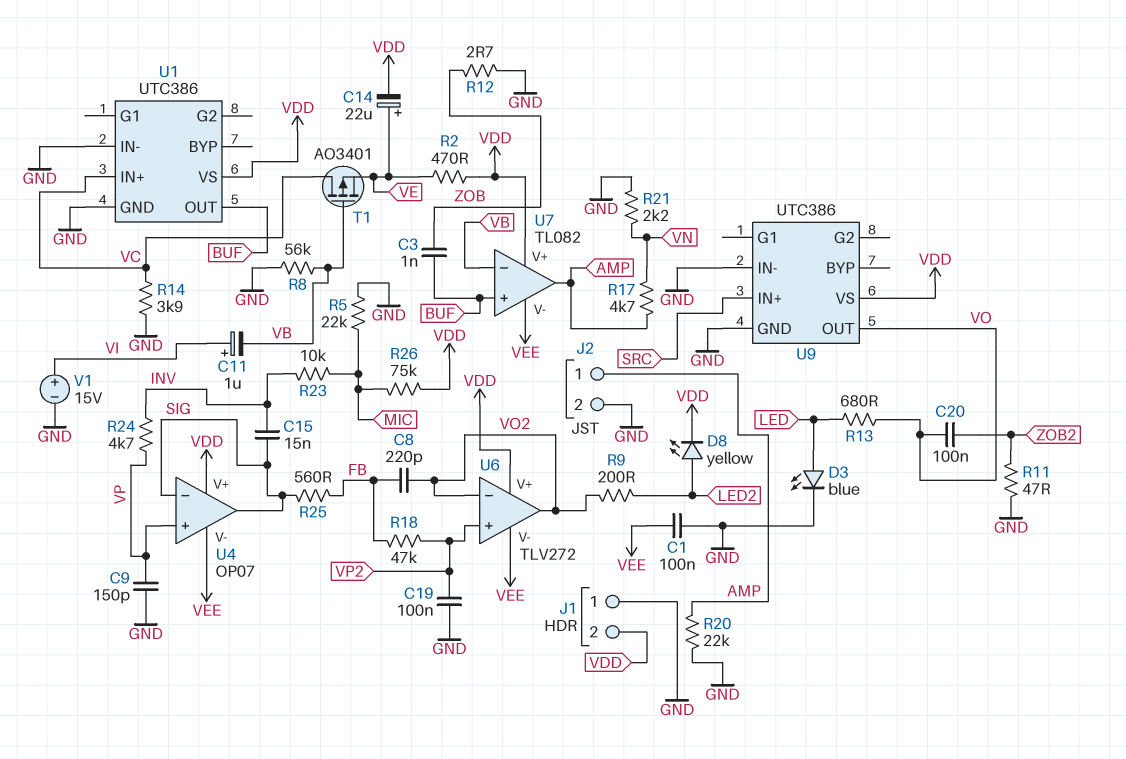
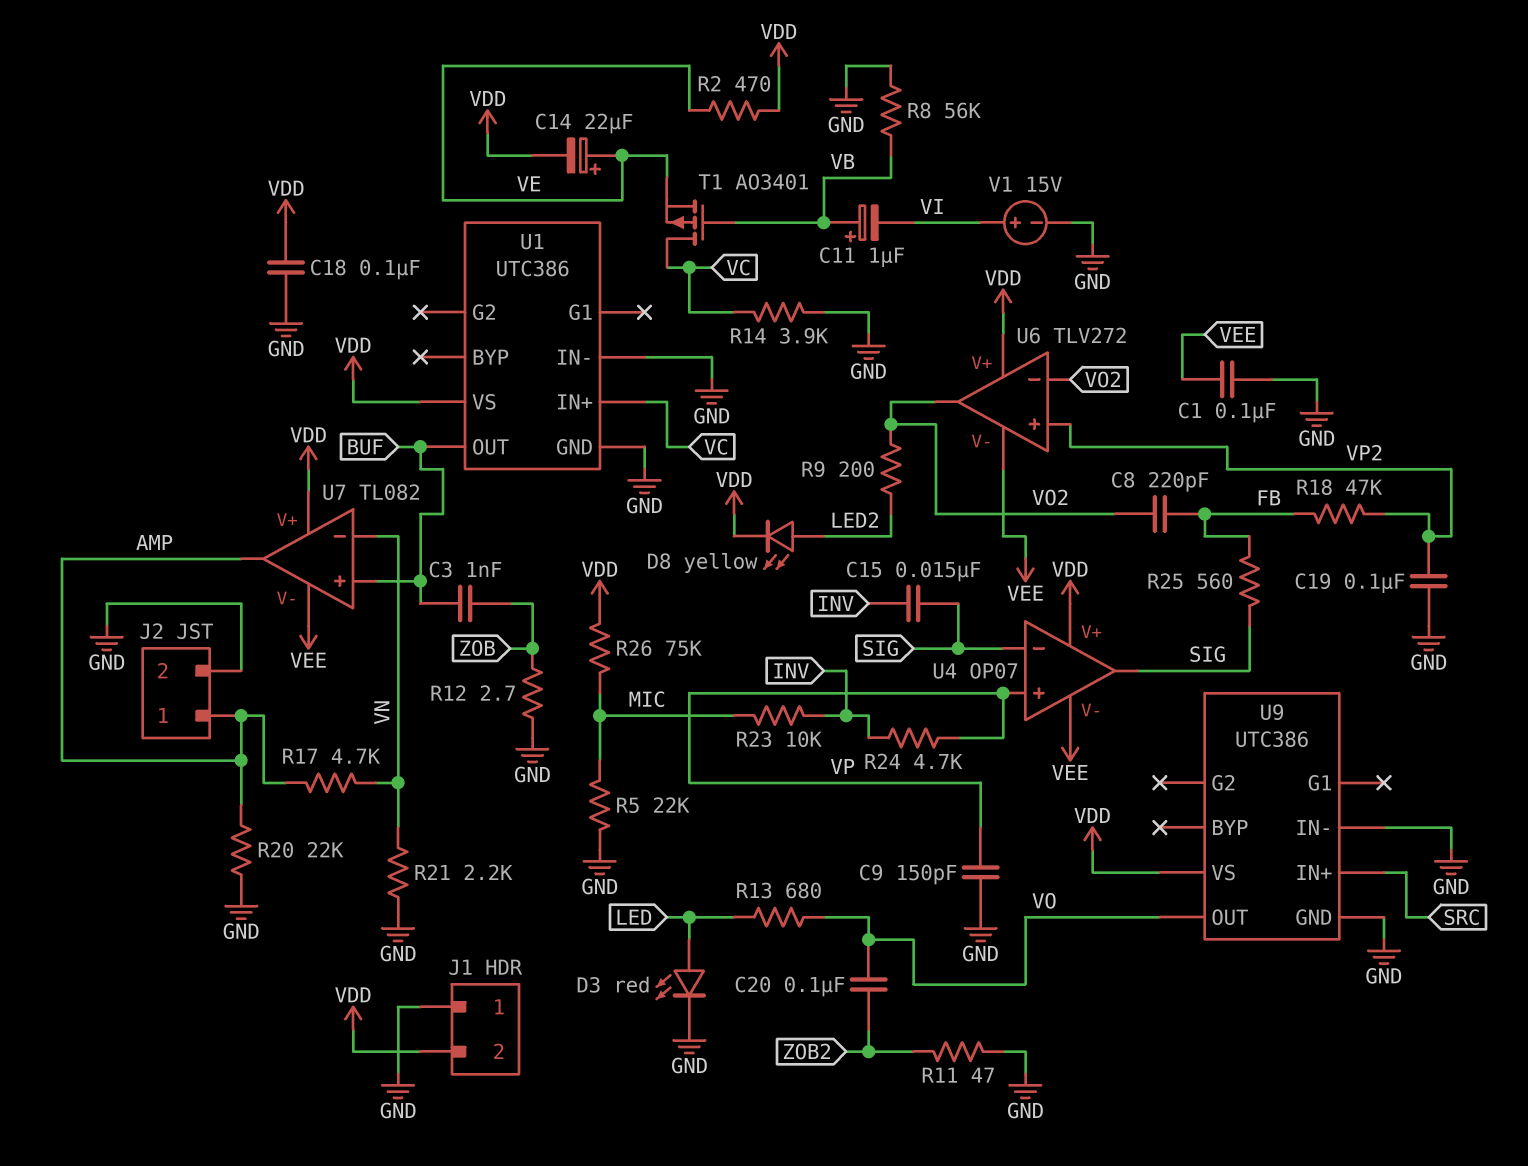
C11: 1uF (plus VI, minus VB) -> 1uF (plus VB, minus VI)
C18: none -> 100nF (GND, VDD)
D3: LED blue (A LED, K GND) -> LED red (A LED, K GND)
U7 pin in-: VB -> VN

